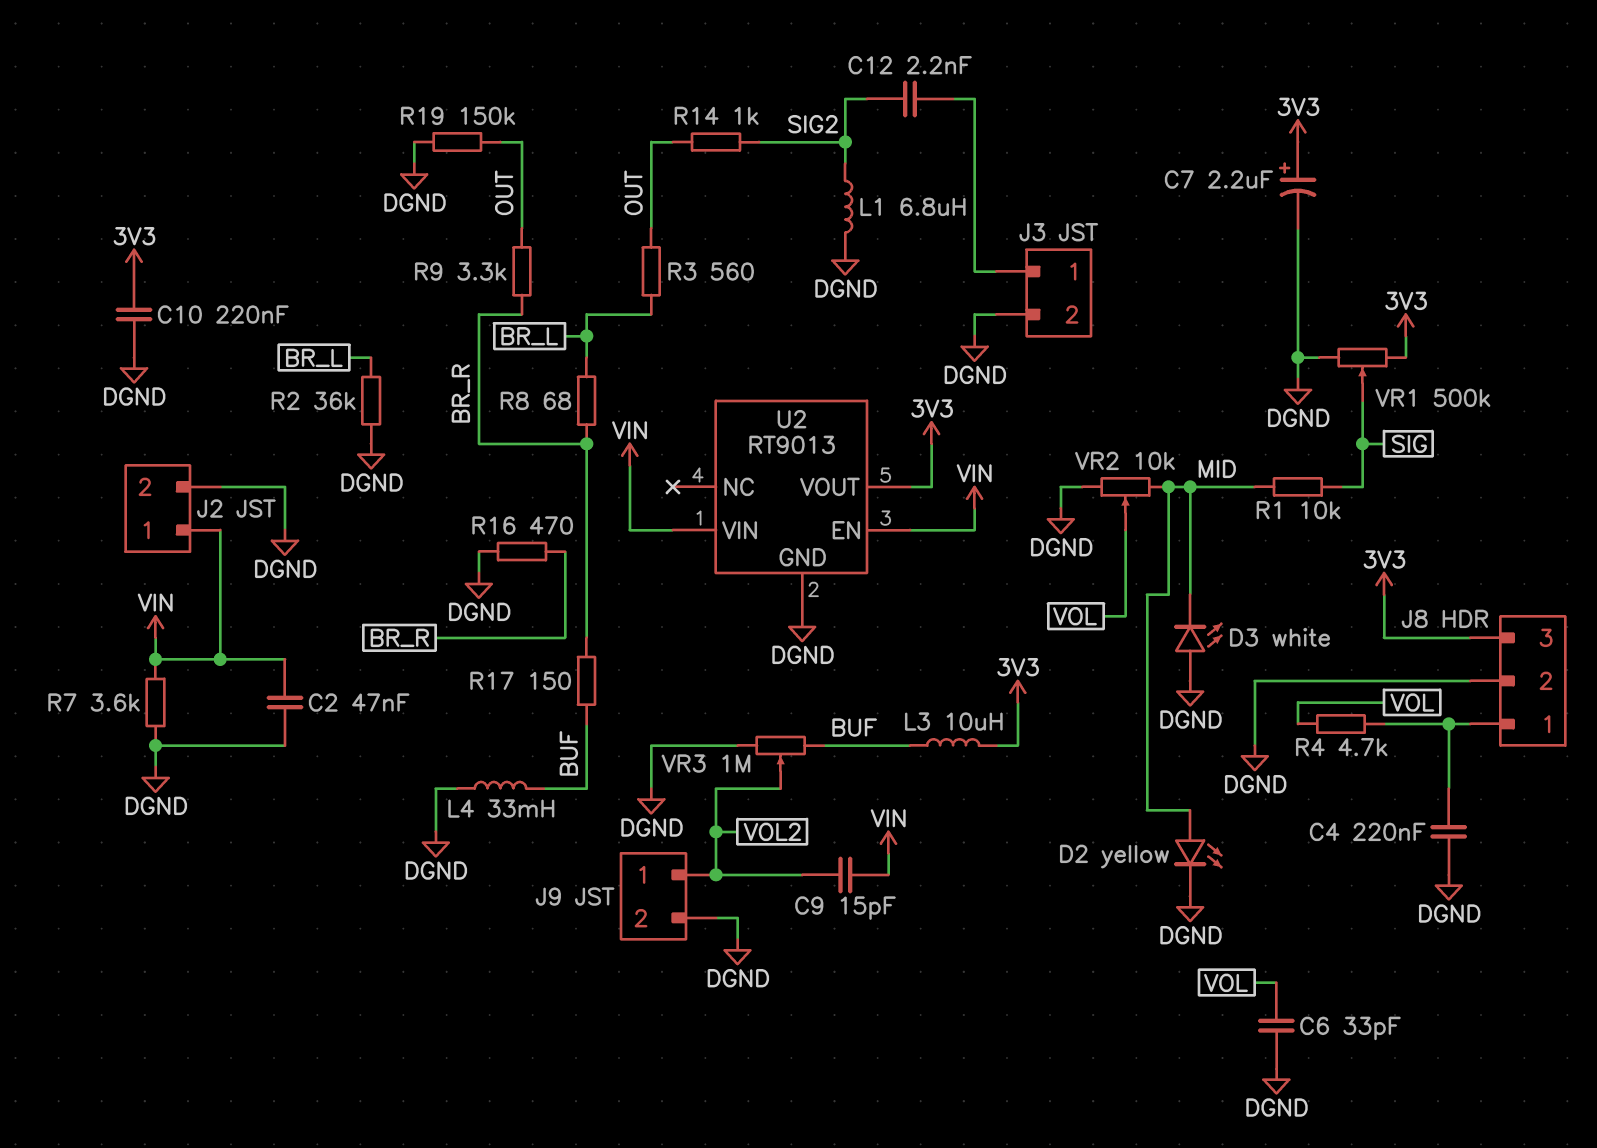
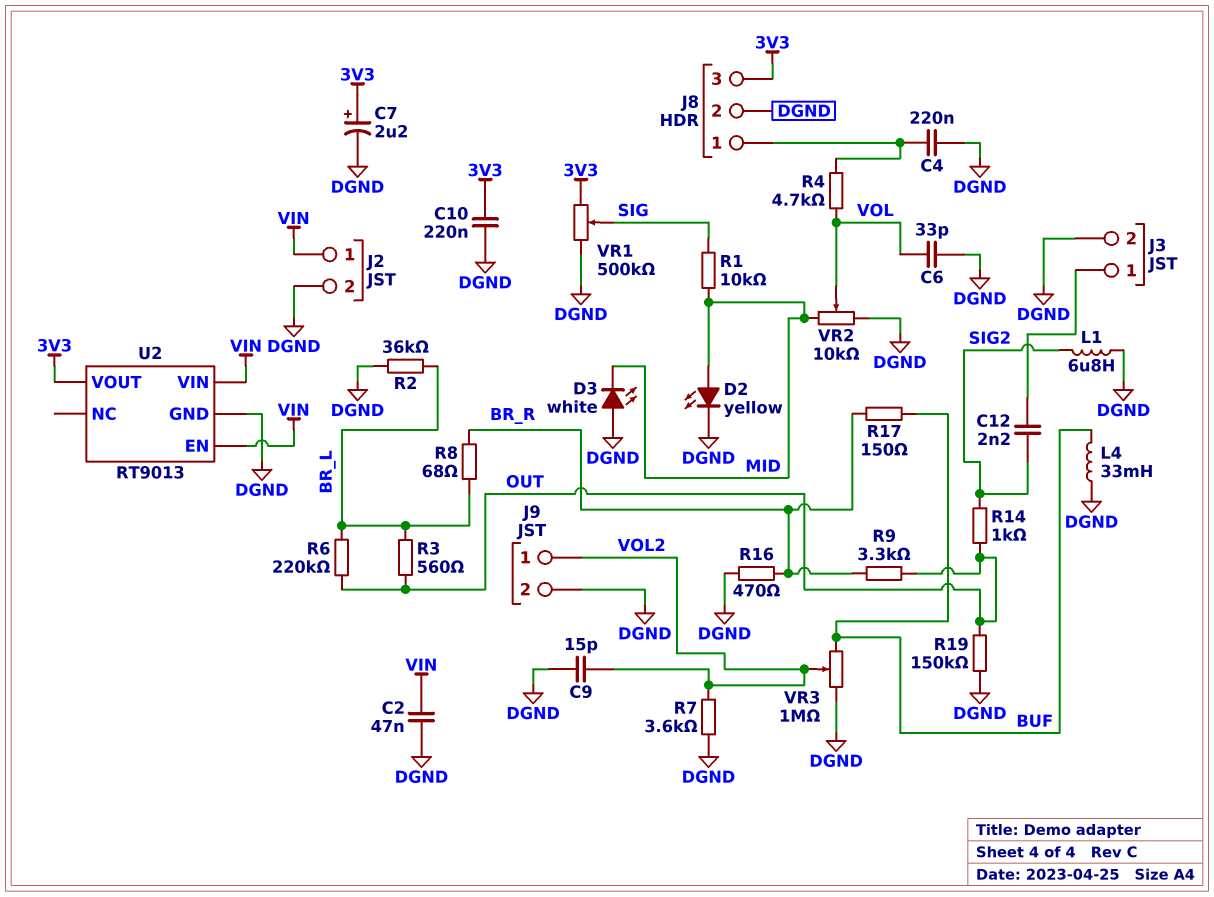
C9: 15pF (VIN, VOL2) -> 15pF (DGND, VOL2)
L3: 10uH (3V3, BUF) -> none
R6: none -> 220k (BR_L, OUT)
R7: 3.6k (DGND, VIN) -> 3.6k (DGND, VOL2)

